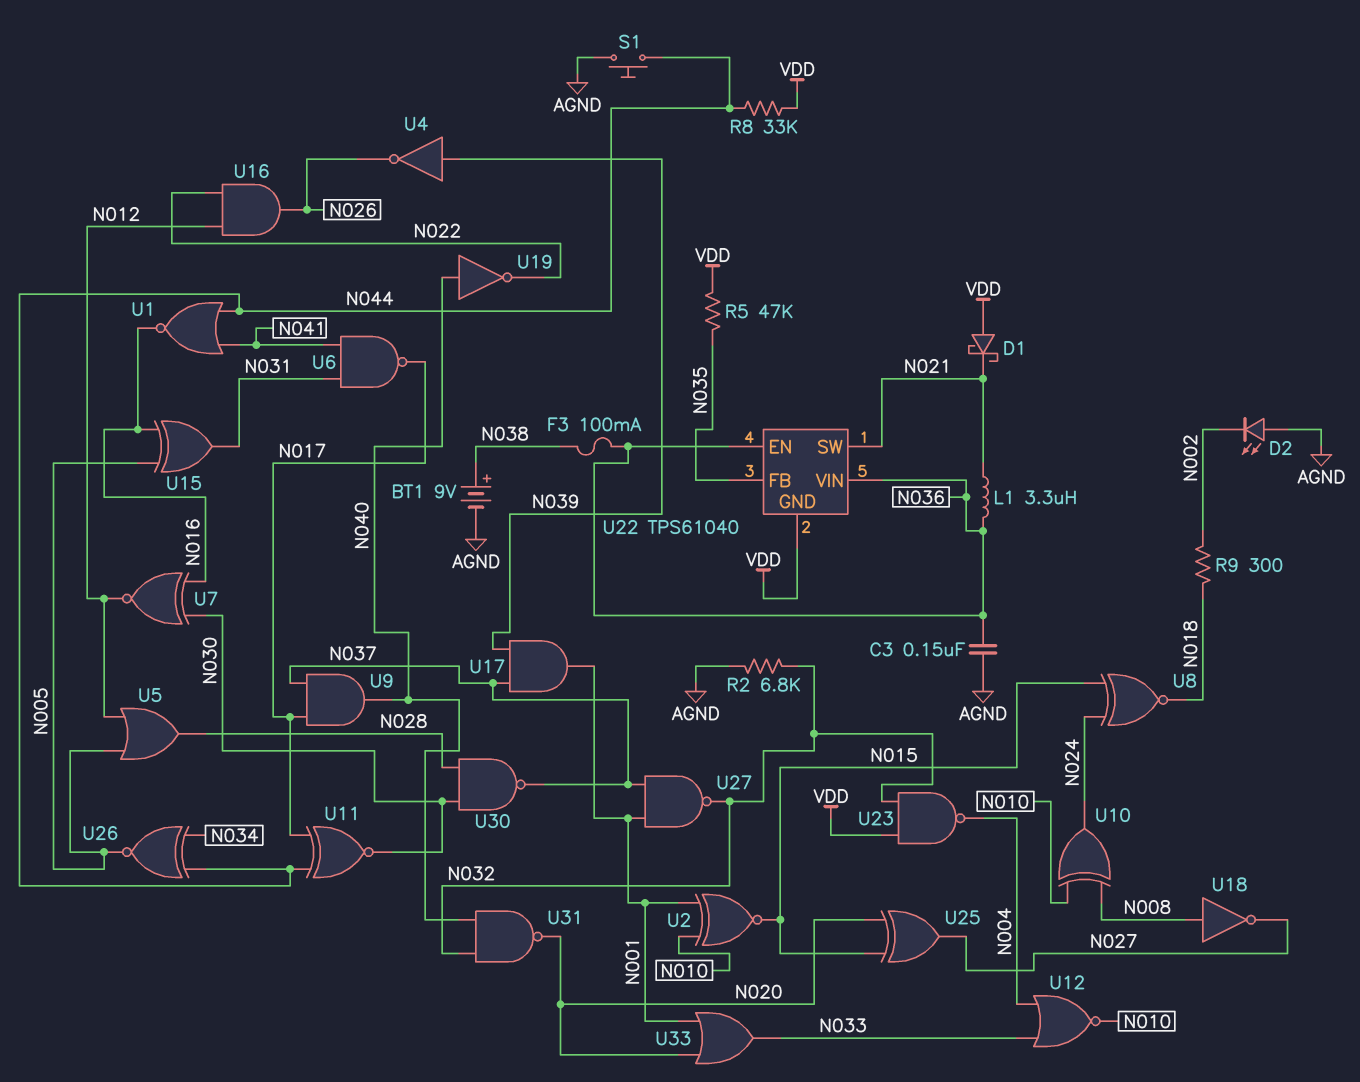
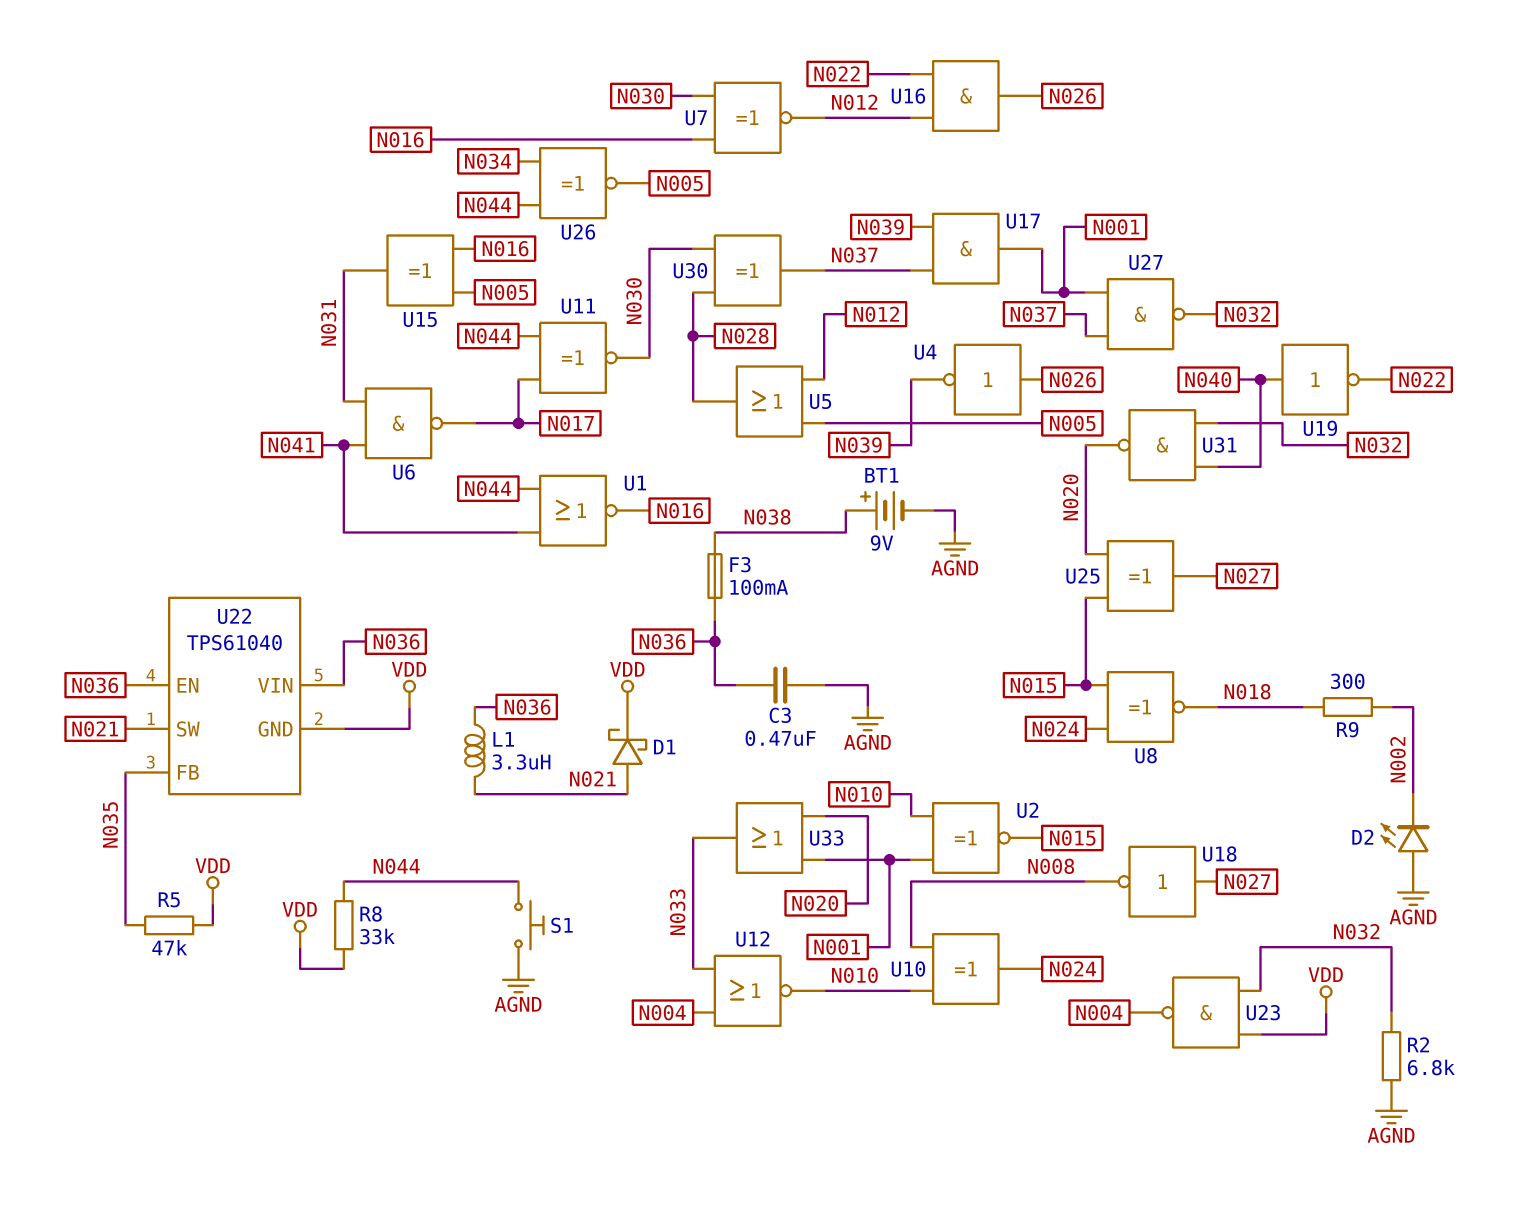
C3: 150nF (AGND, N036) -> 470nF (AGND, N036)
D1: schottky (A VDD, K N021) -> schottky (A N021, K VDD)
U4: NOT (in N039, out N026) -> NOT (in N026, out N039)
U9: AND (in N017, in N037, out N040) -> none
U18: NOT (in N008, out N027) -> NOT (in N027, out N008)
U30: NAND (in N028, in N030, out N037) -> XOR (in N028, in N030, out N037)

